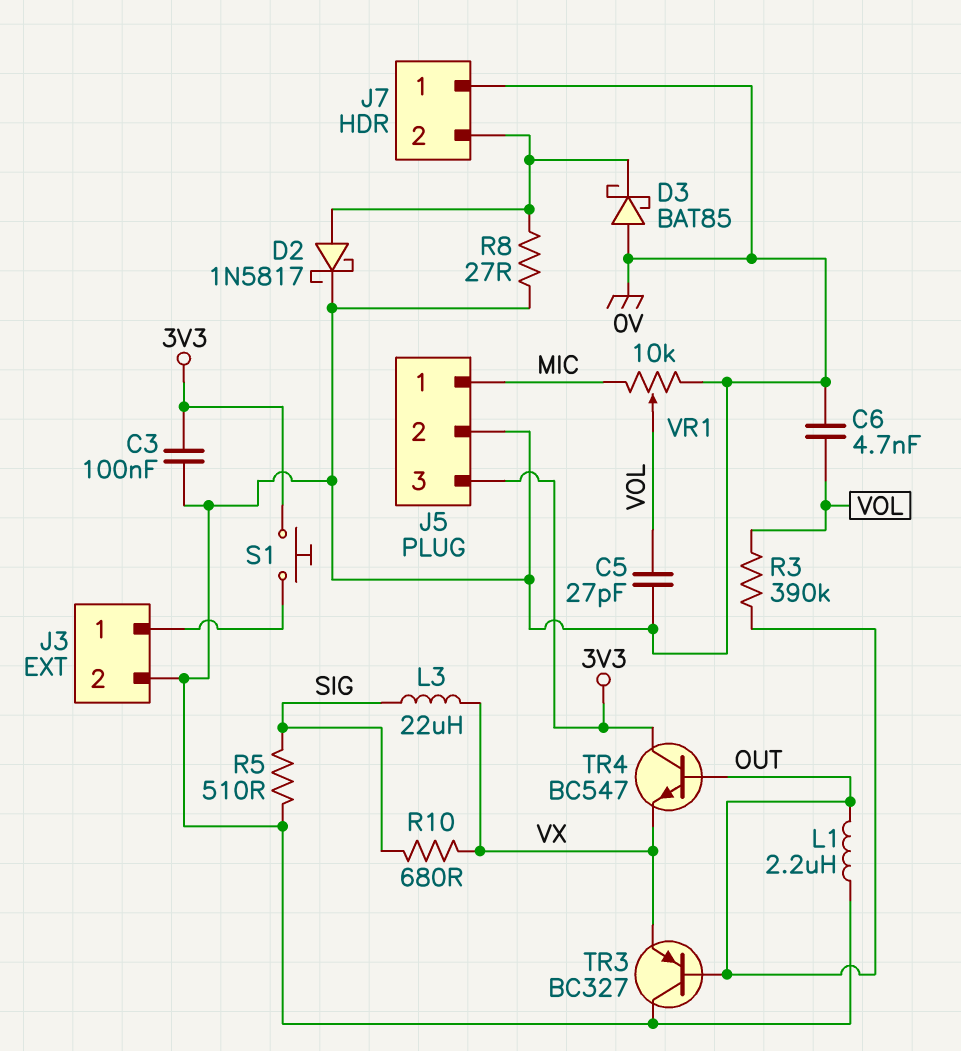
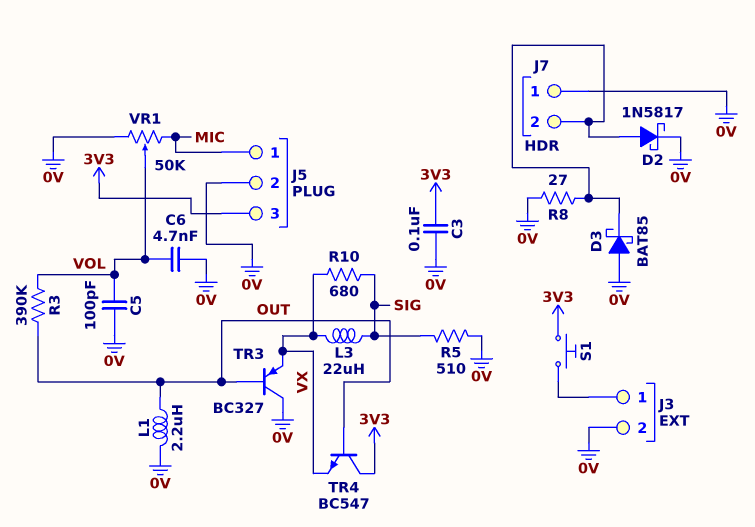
C5: 27pF (0V, VOL) -> 100pF (0V, VOL)
VR1: 10k (0V, MIC, wiper VOL) -> 50k (0V, MIC, wiper VOL)

